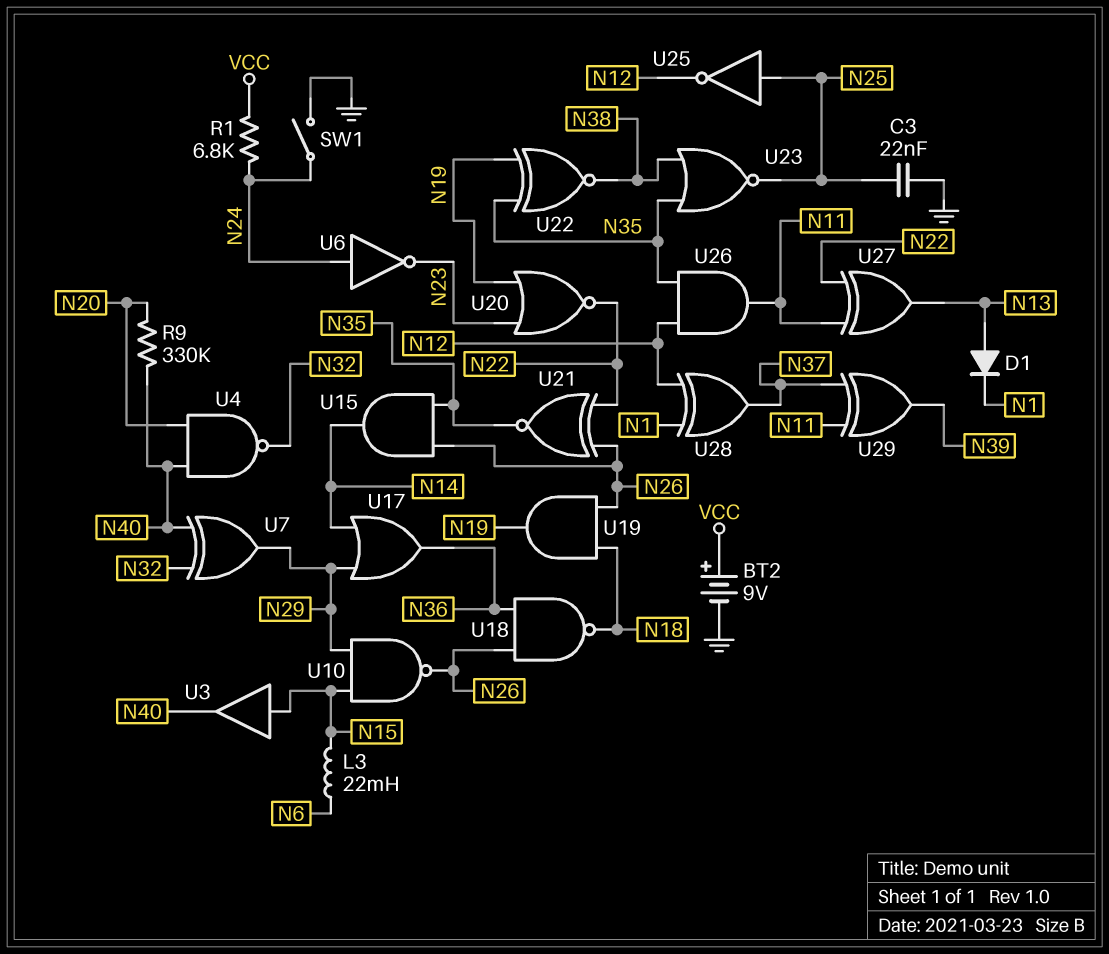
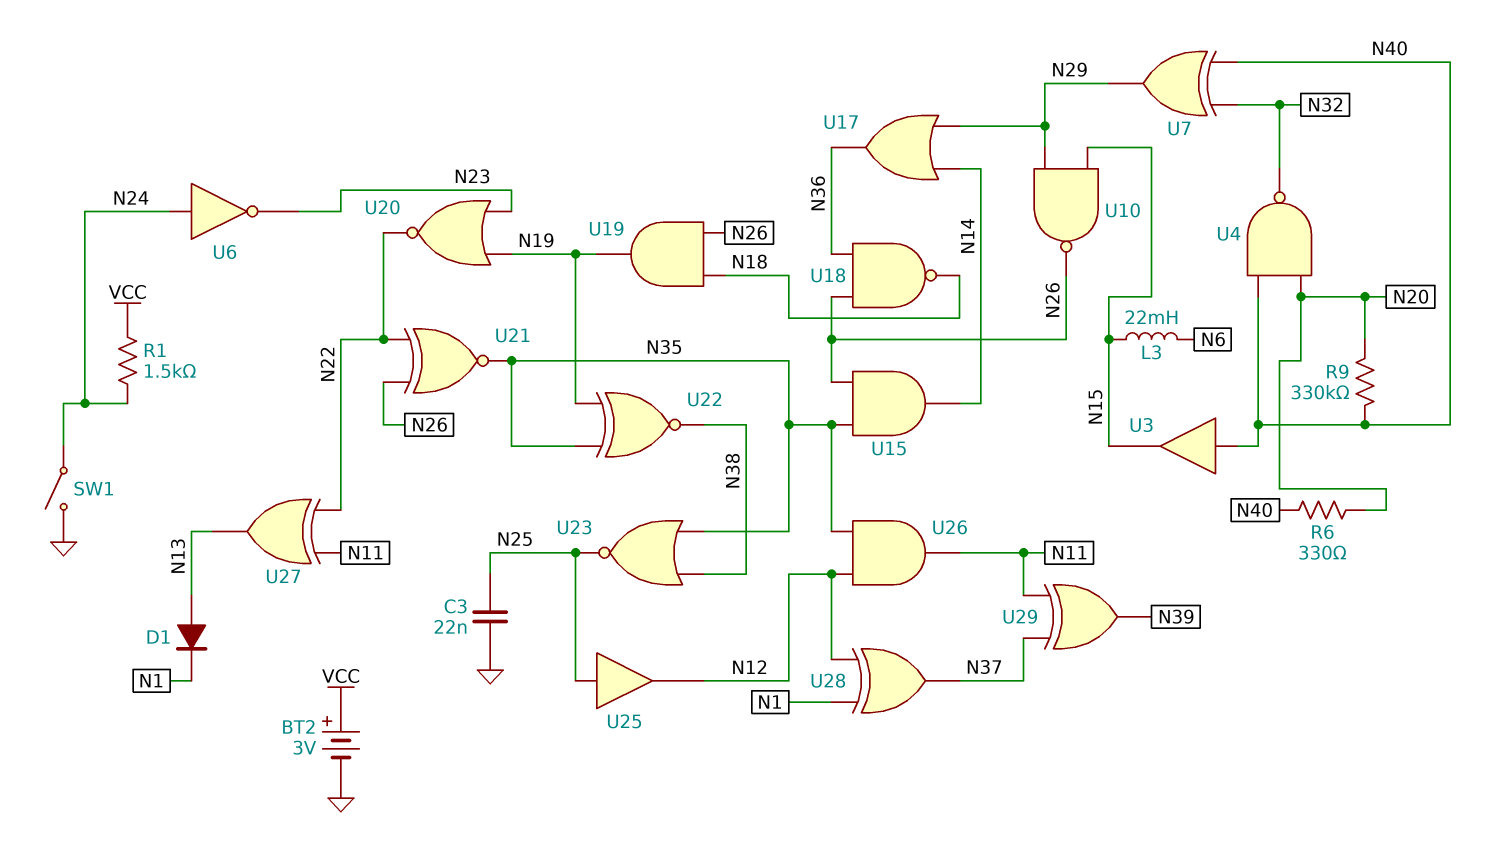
BT2: 9V (plus VCC, minus GND) -> 3V (plus VCC, minus GND)
R1: 6.8k (N24, VCC) -> 1.5k (N24, VCC)
R6: none -> 330 (N20, N40)
U3: buffer (in N15, out N40) -> buffer (in N40, out N15)
U25: NOT (in N25, out N12) -> buffer (in N25, out N12)

